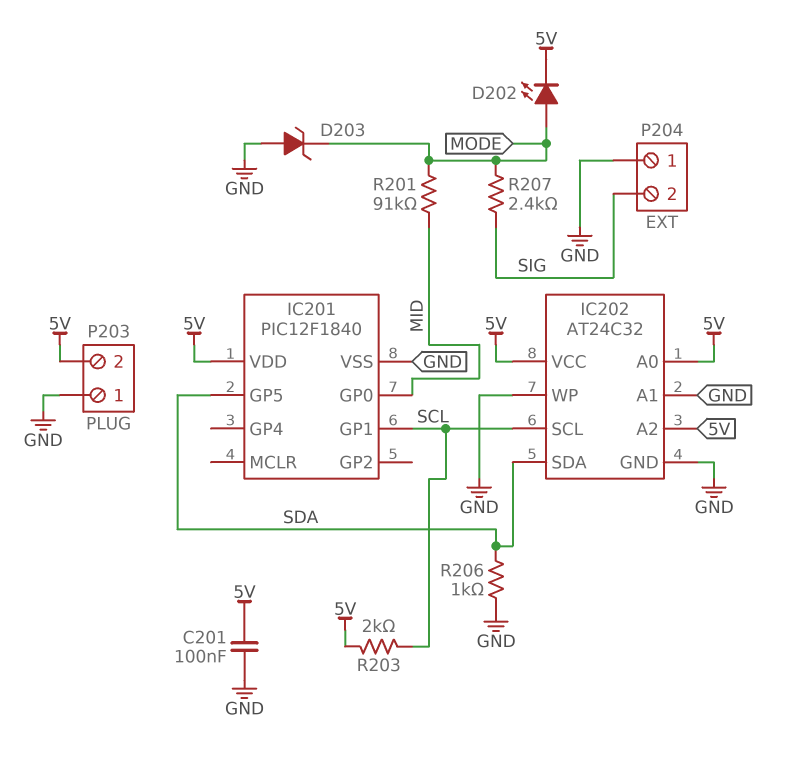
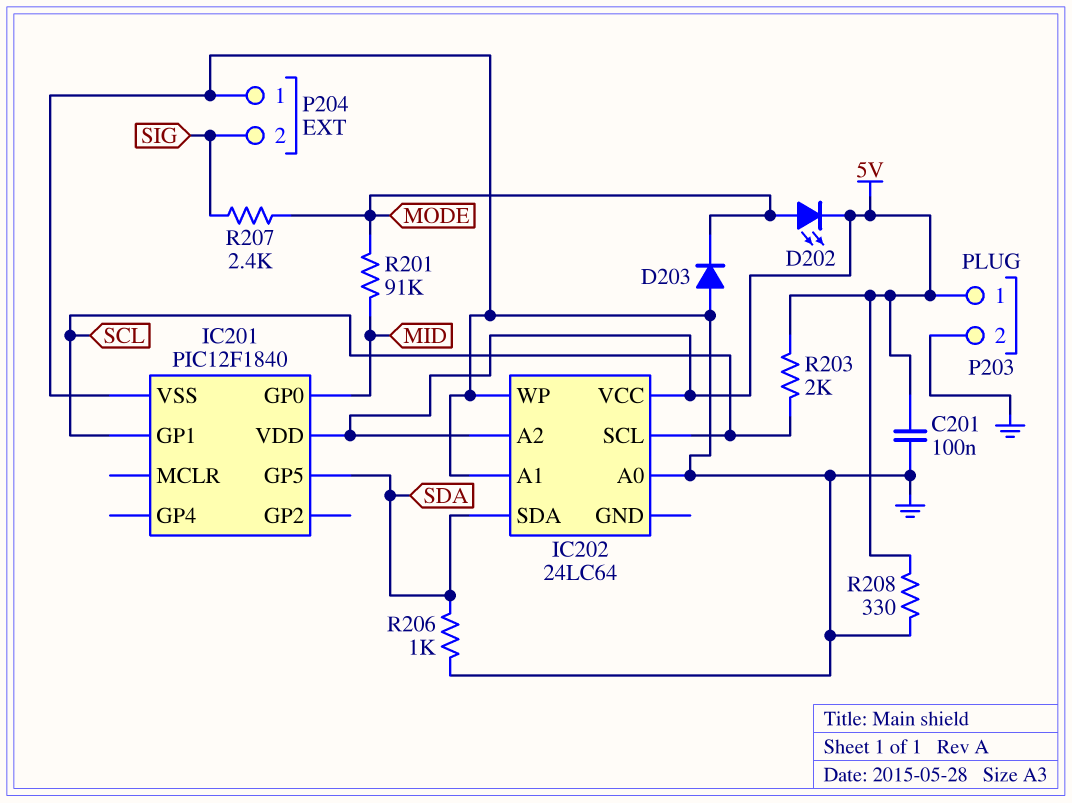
D203: zener (A GND, K MODE) -> diode (A GND, K MODE)
IC202: AT24C32 -> 24LC64
IC202 pin A0: 5V -> GND
IC202 pin GND: GND -> none
P203 pin 1: GND -> 5V
P203 pin 2: 5V -> GND
R208: none -> 330 (5V, GND)

